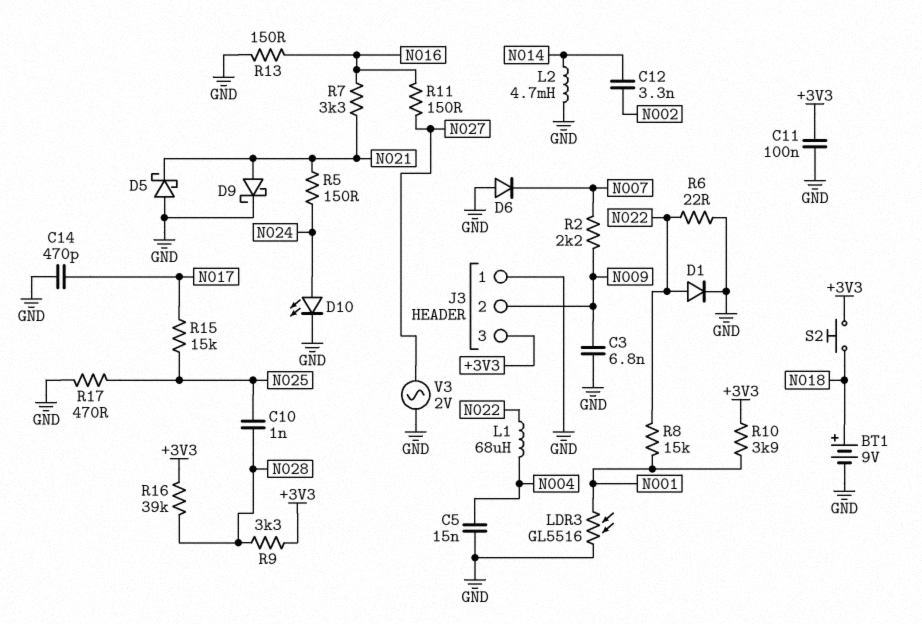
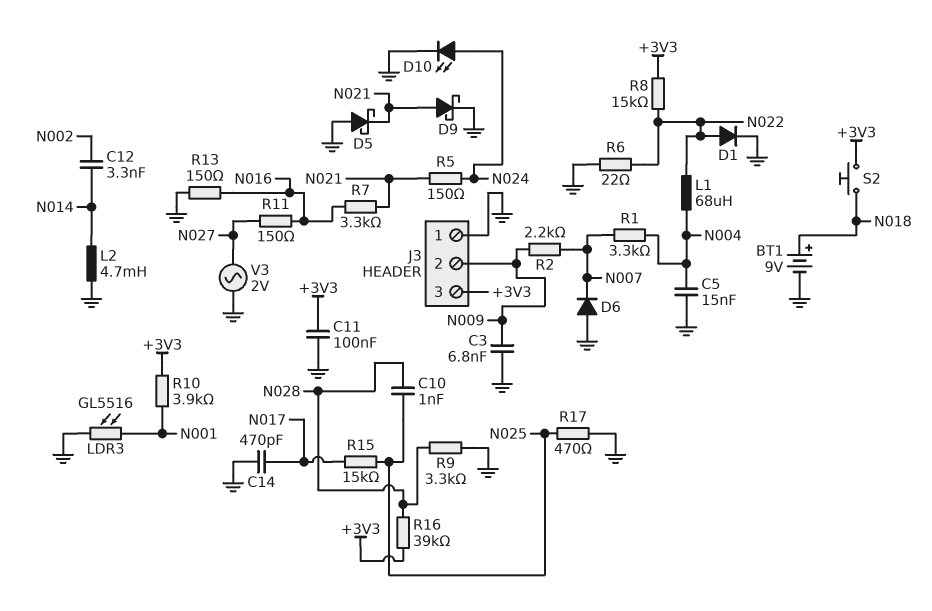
R1: none -> 3.3k (N004, N007)
R8: 15k (N001, N022) -> 15k (+3V3, N022)
R9: 3.3k (+3V3, N028) -> 3.3k (GND, N028)

